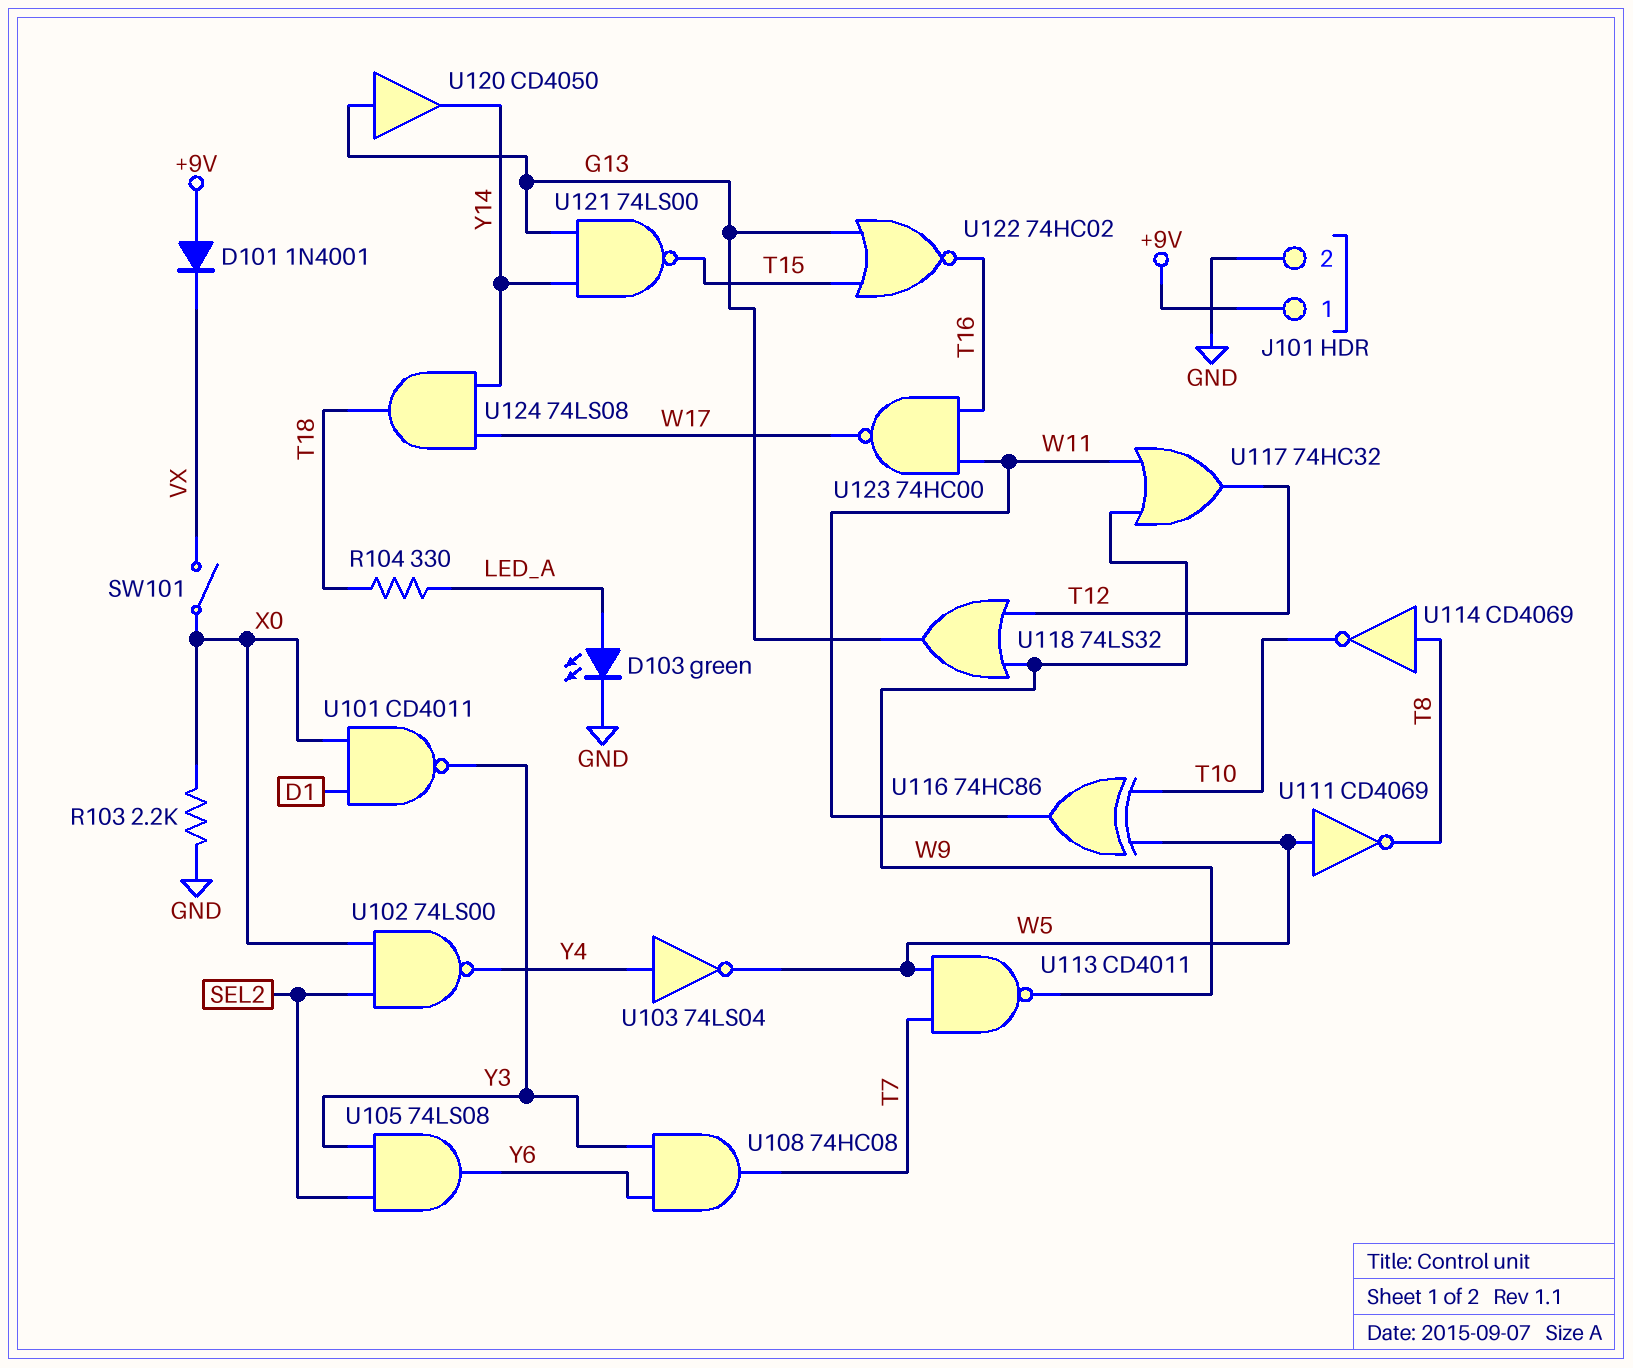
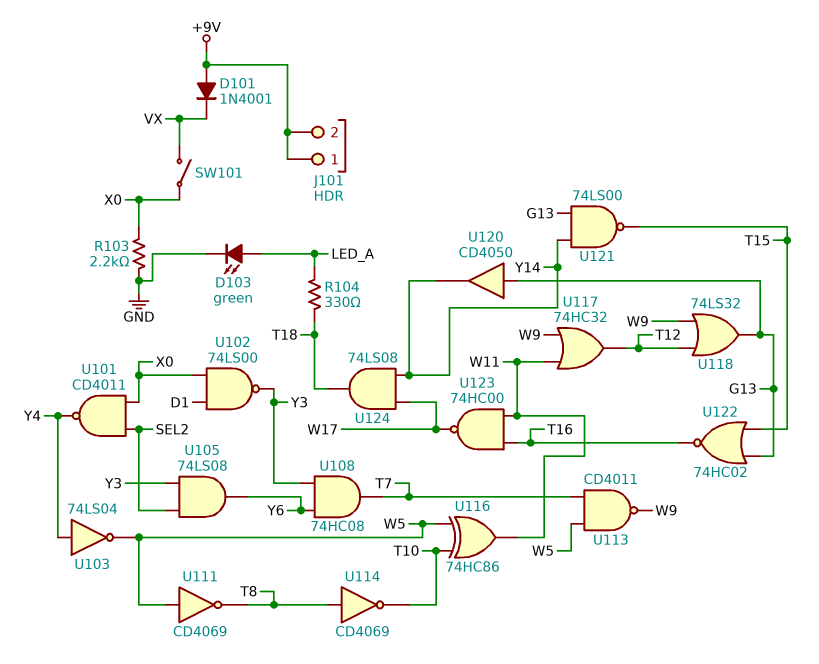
J101 pin 2: GND -> +9V
U101: NAND CD4011 (in D1, in X0, out Y3) -> NAND CD4011 (in SEL2, in X0, out Y4)
U102: NAND 74LS00 (in SEL2, in X0, out Y4) -> NAND 74LS00 (in D1, in X0, out Y3)

